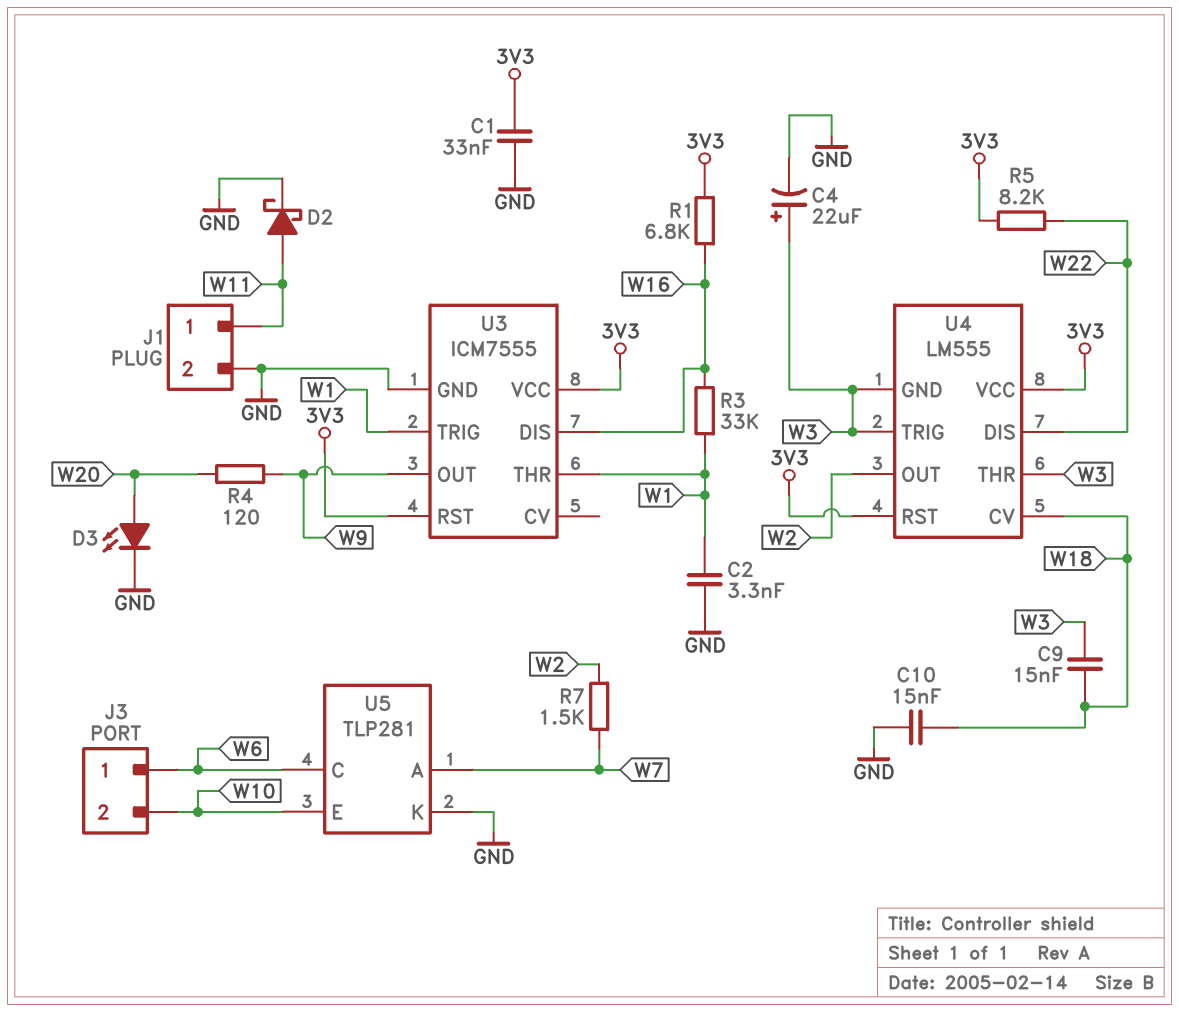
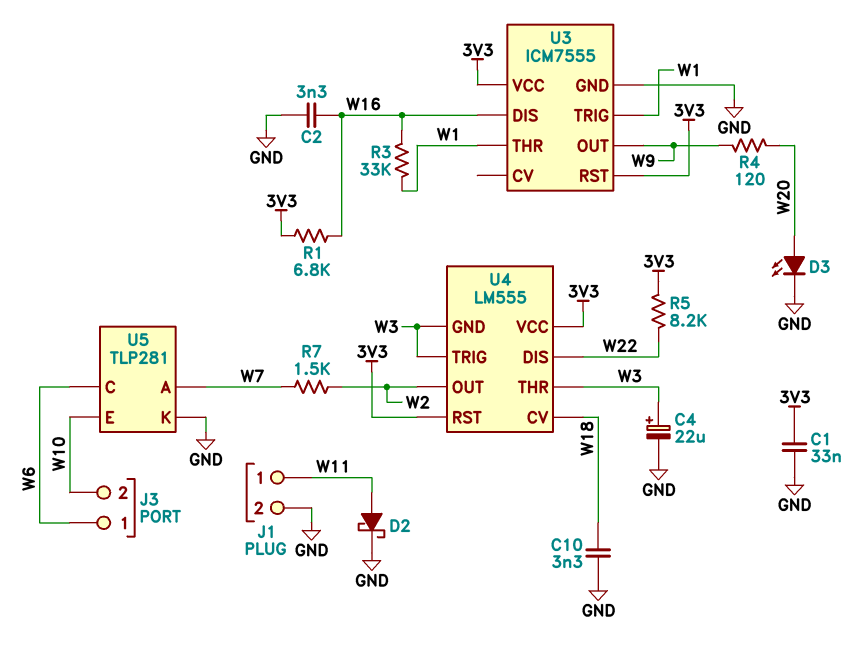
C2: 3.3nF (GND, W1) -> 3.3nF (GND, W16)
C9: 15nF (W3, W18) -> none
C10: 15nF (GND, W18) -> 3.3nF (GND, W18)

